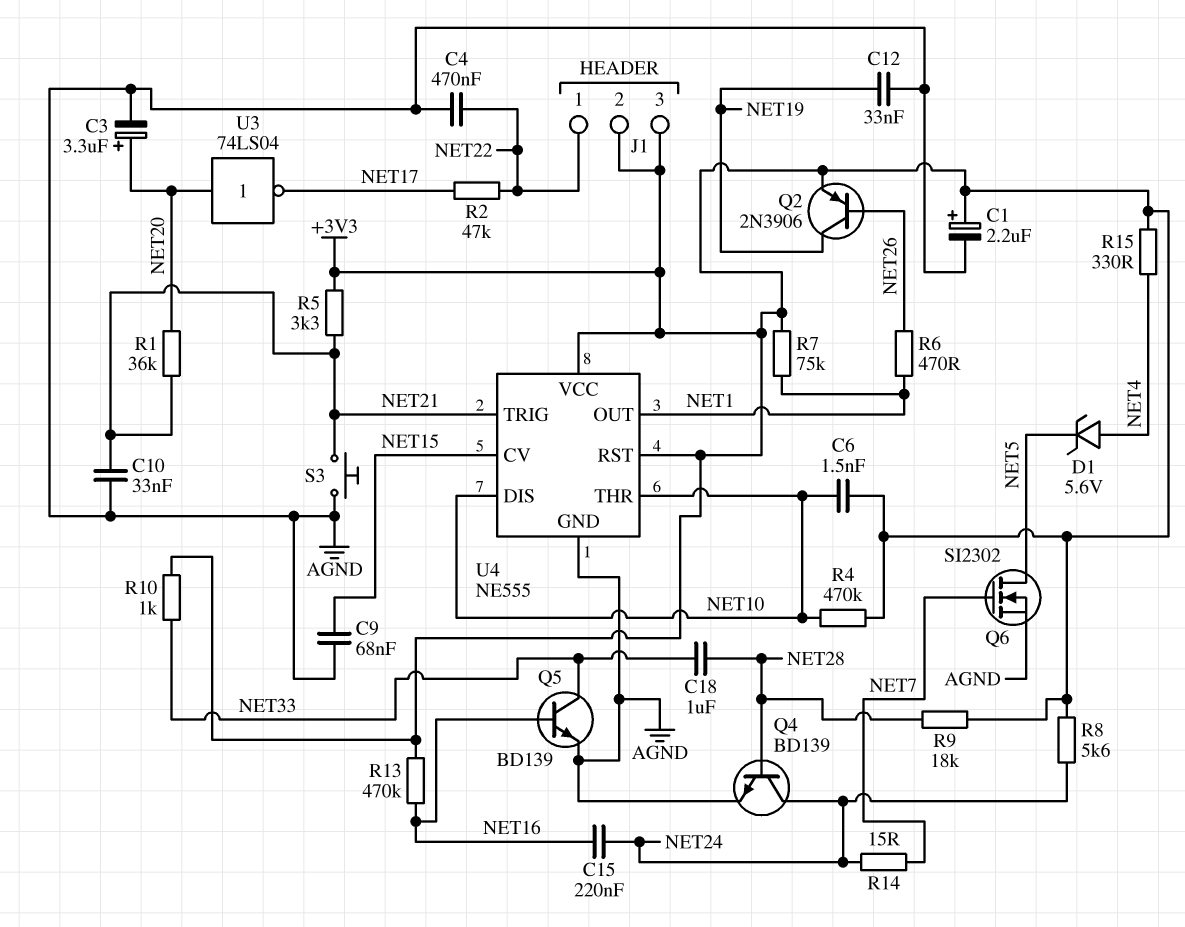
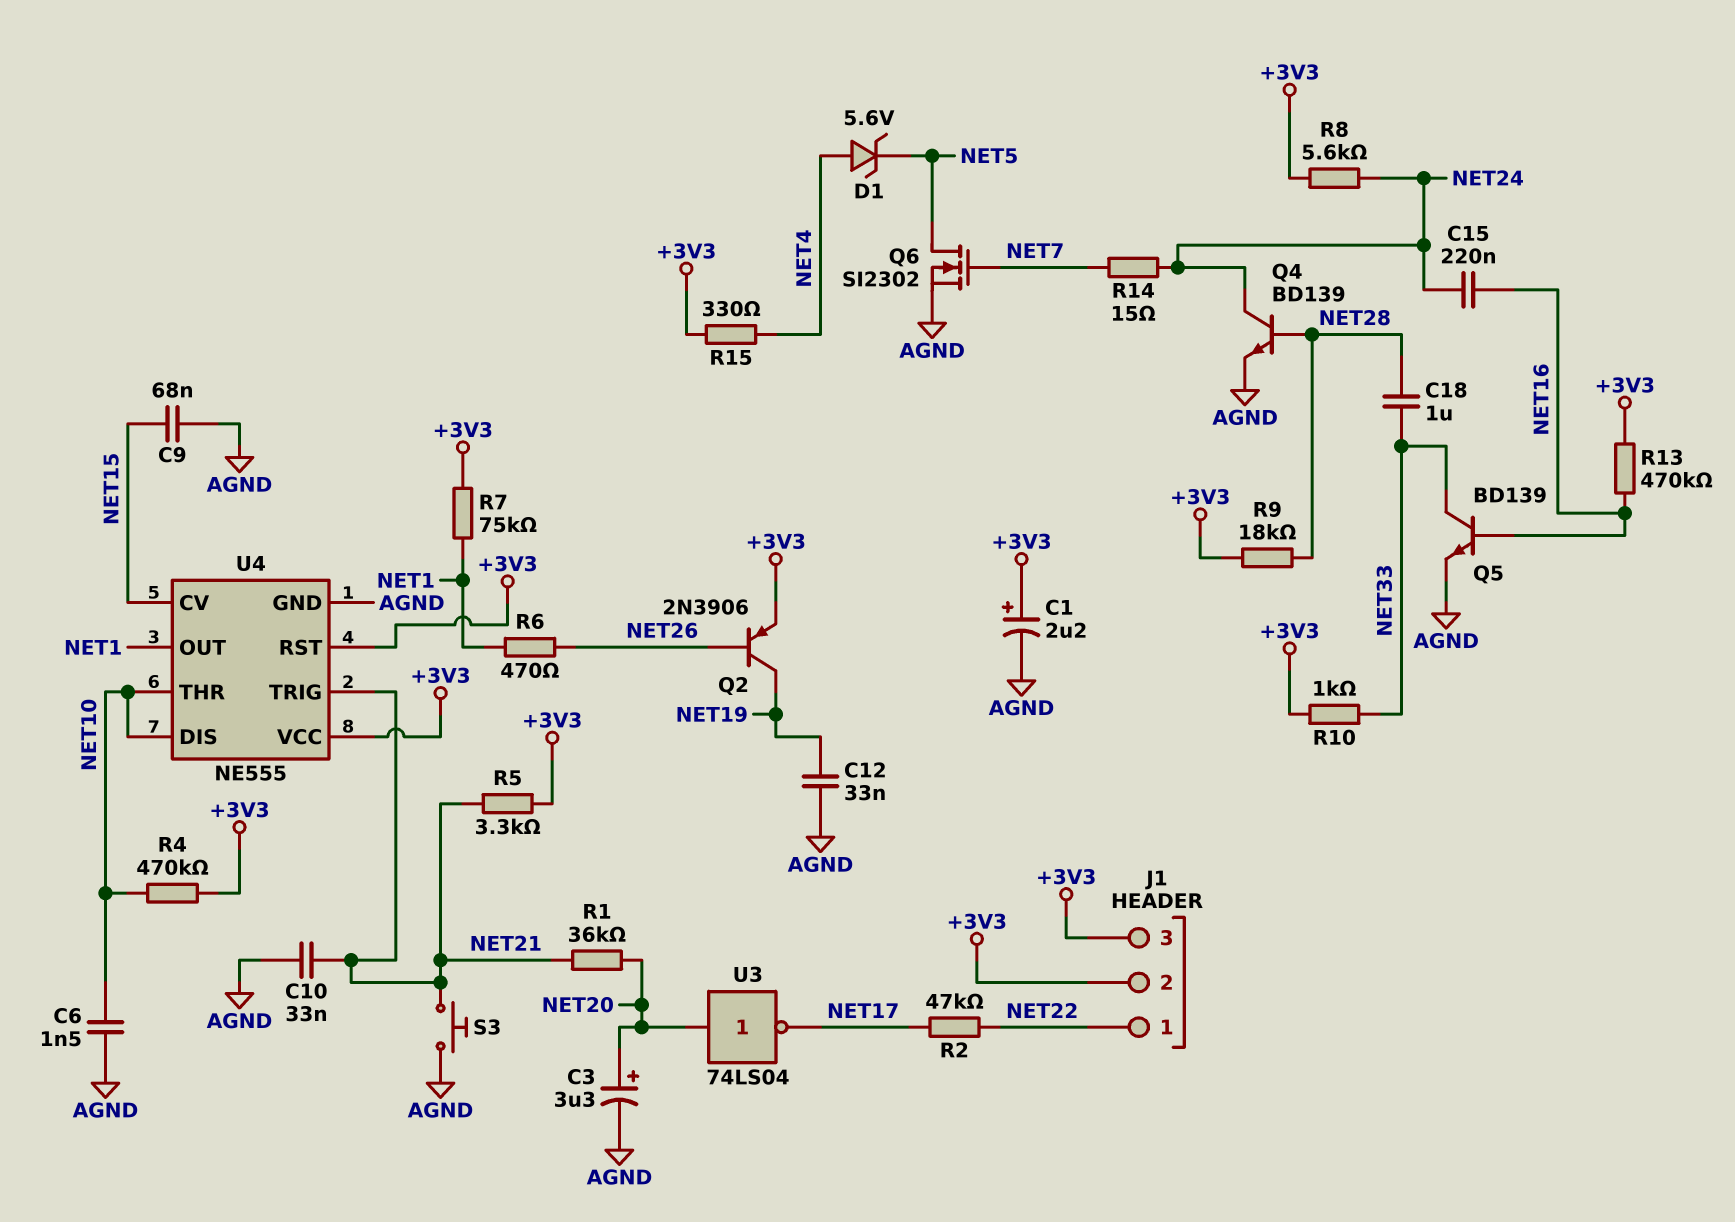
C4: 470nF (AGND, NET22) -> none
C6: 1.5nF (+3V3, NET10) -> 1.5nF (AGND, NET10)

